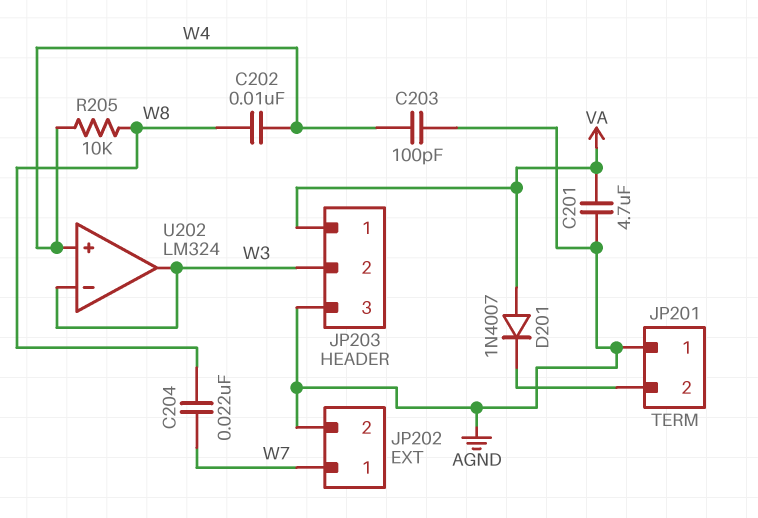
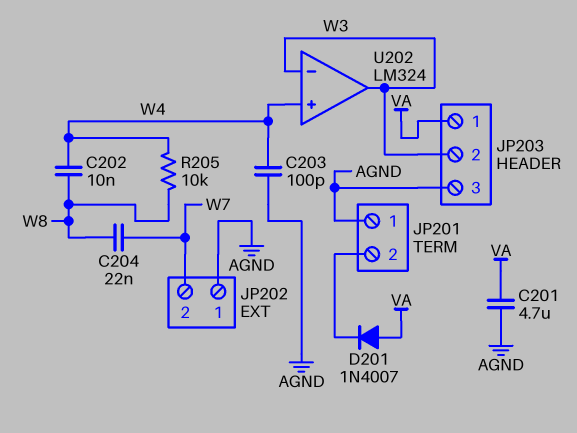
JP202 pin 1: W7 -> AGND
JP202 pin 2: AGND -> W7

